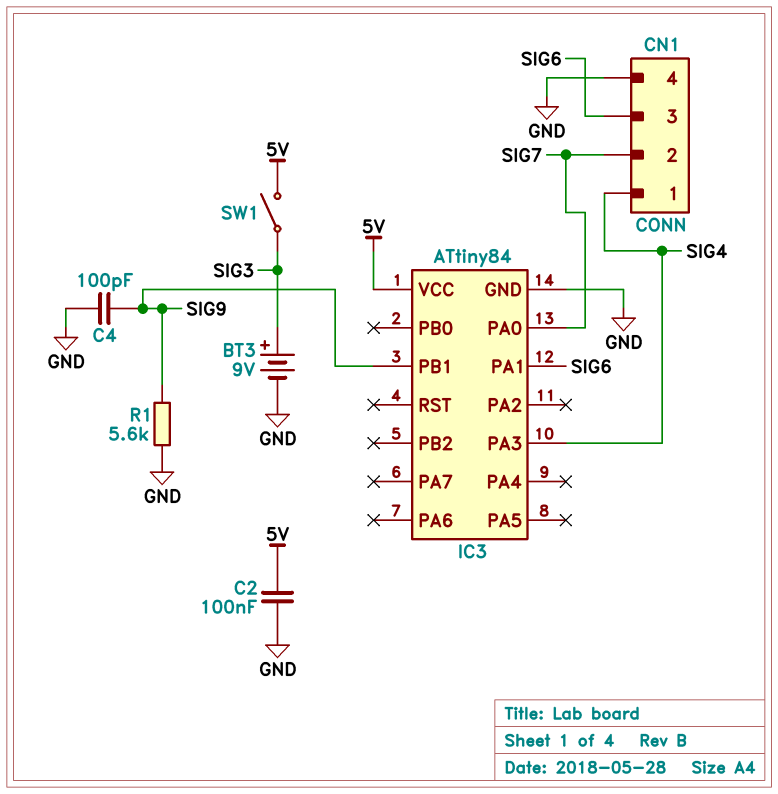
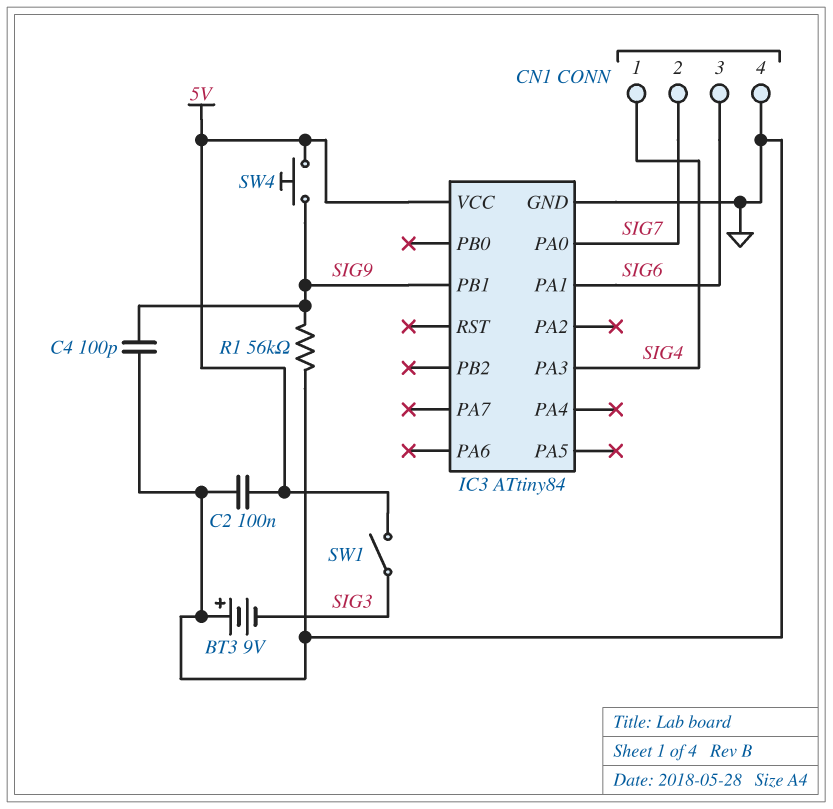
BT3: 9V (plus SIG3, minus GND) -> 9V (plus GND, minus SIG3)
R1: 5.6k (GND, SIG9) -> 56k (GND, SIG9)
SW4: none -> button (5V, SIG9)

